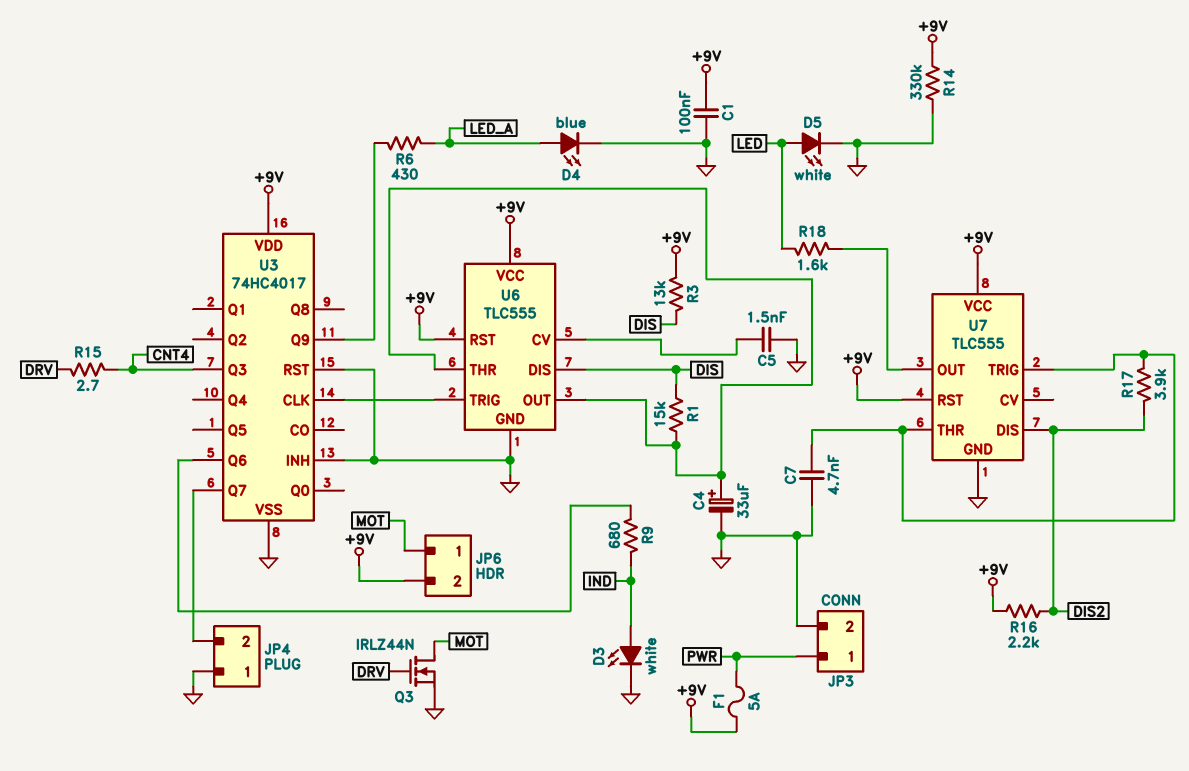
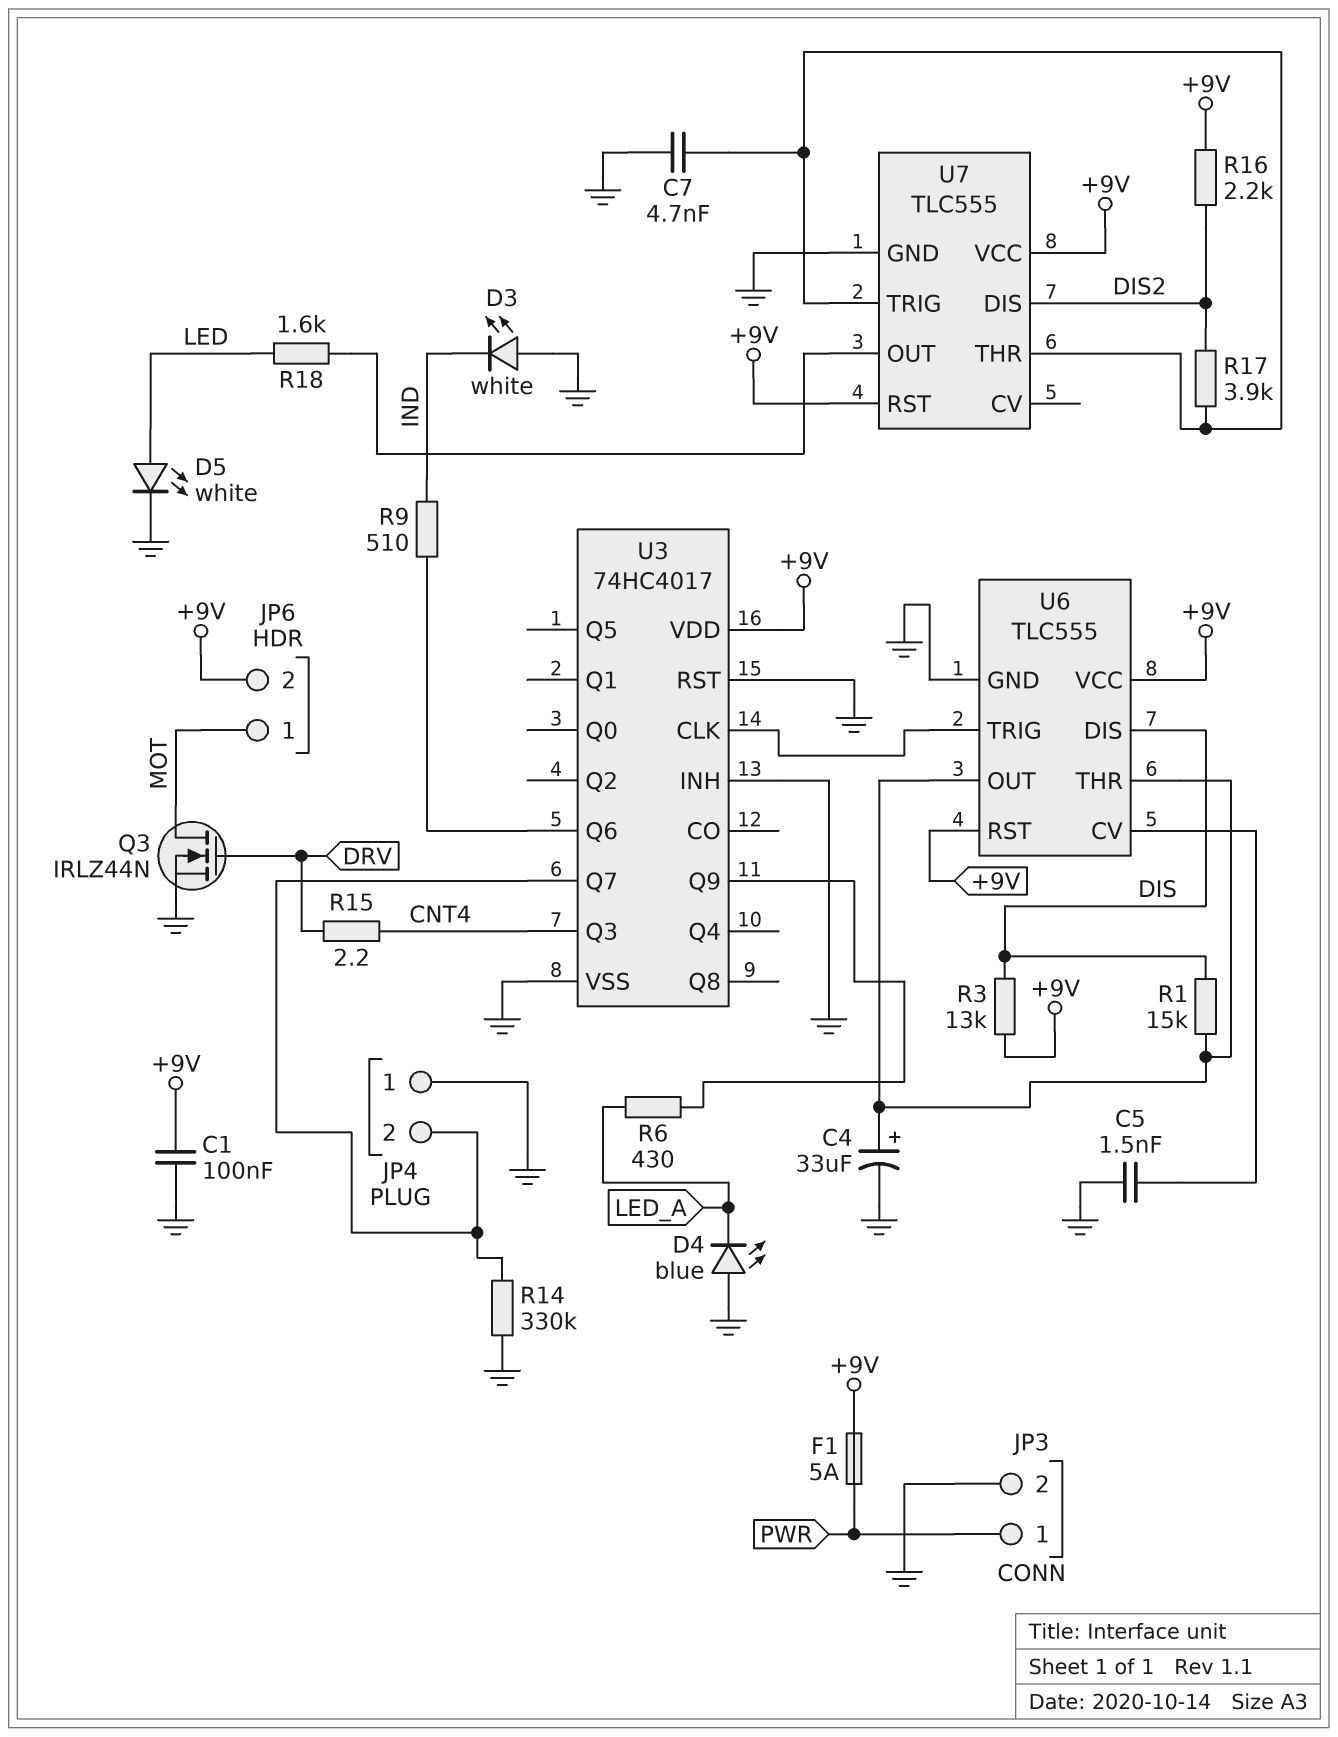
D3: LED white (A IND, K GND) -> LED white (A GND, K IND)
D4: LED blue (A LED_A, K GND) -> LED blue (A GND, K LED_A)
R9: 680 (IND, U3/Q6) -> 510 (IND, U3/Q6)
R14: 330k (+9V, GND) -> 330k (GND, JP4/2)
R15: 2.7 (CNT4, DRV) -> 2.2 (CNT4, DRV)

